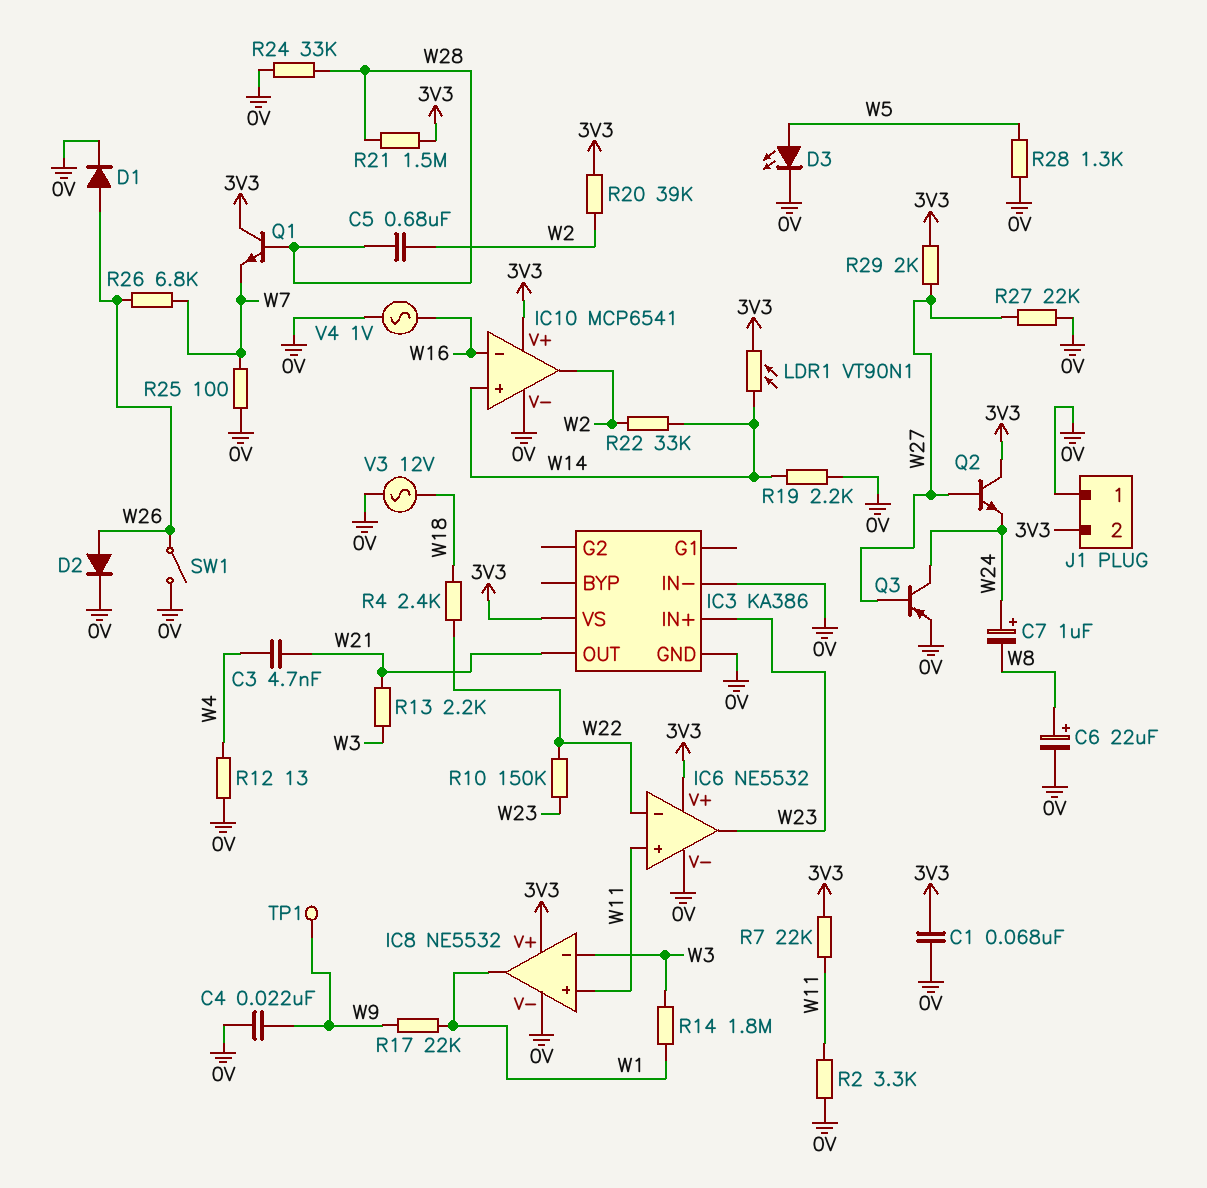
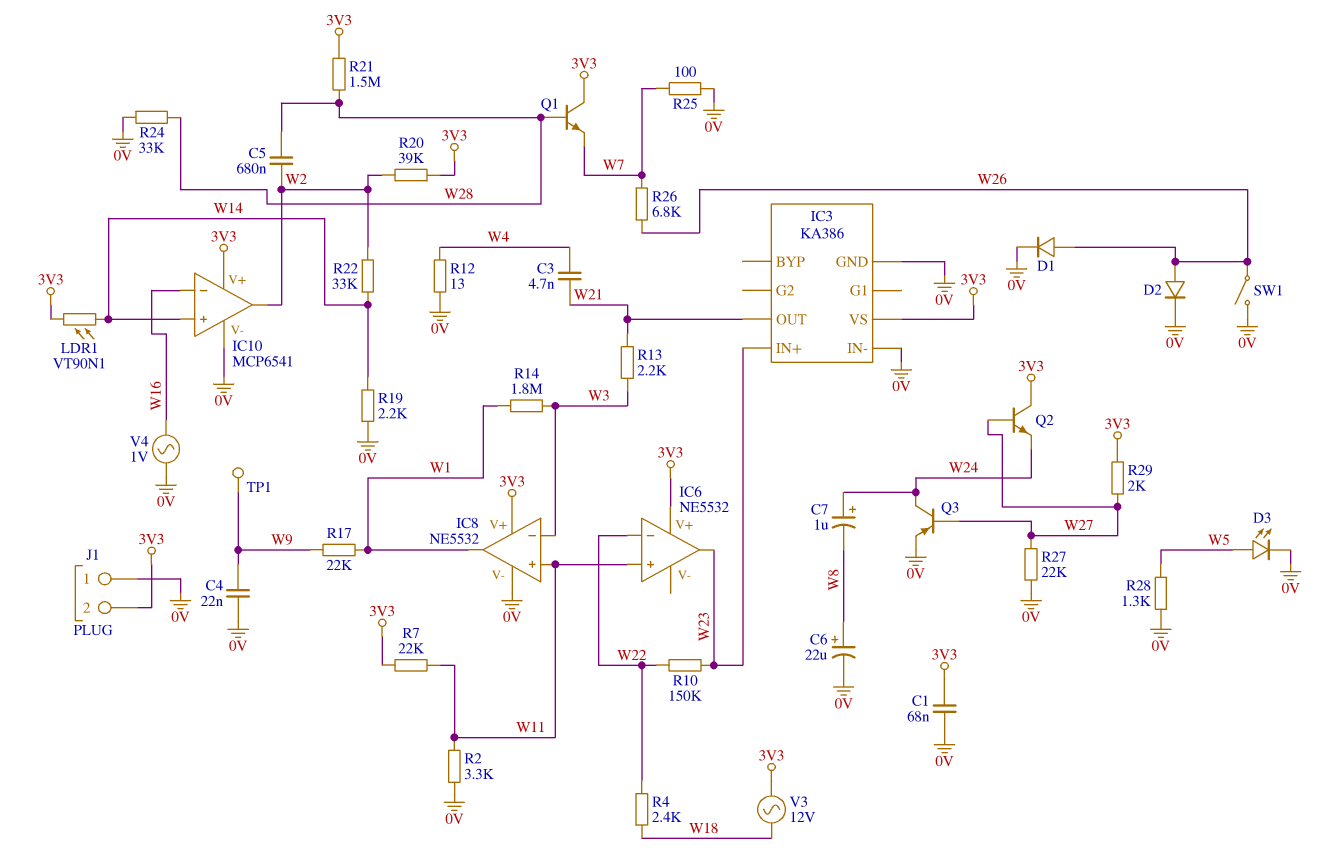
IC6 pin V-: 0V -> none
V3: AC 12V (0V, W18) -> AC 12V (3V3, W18)

